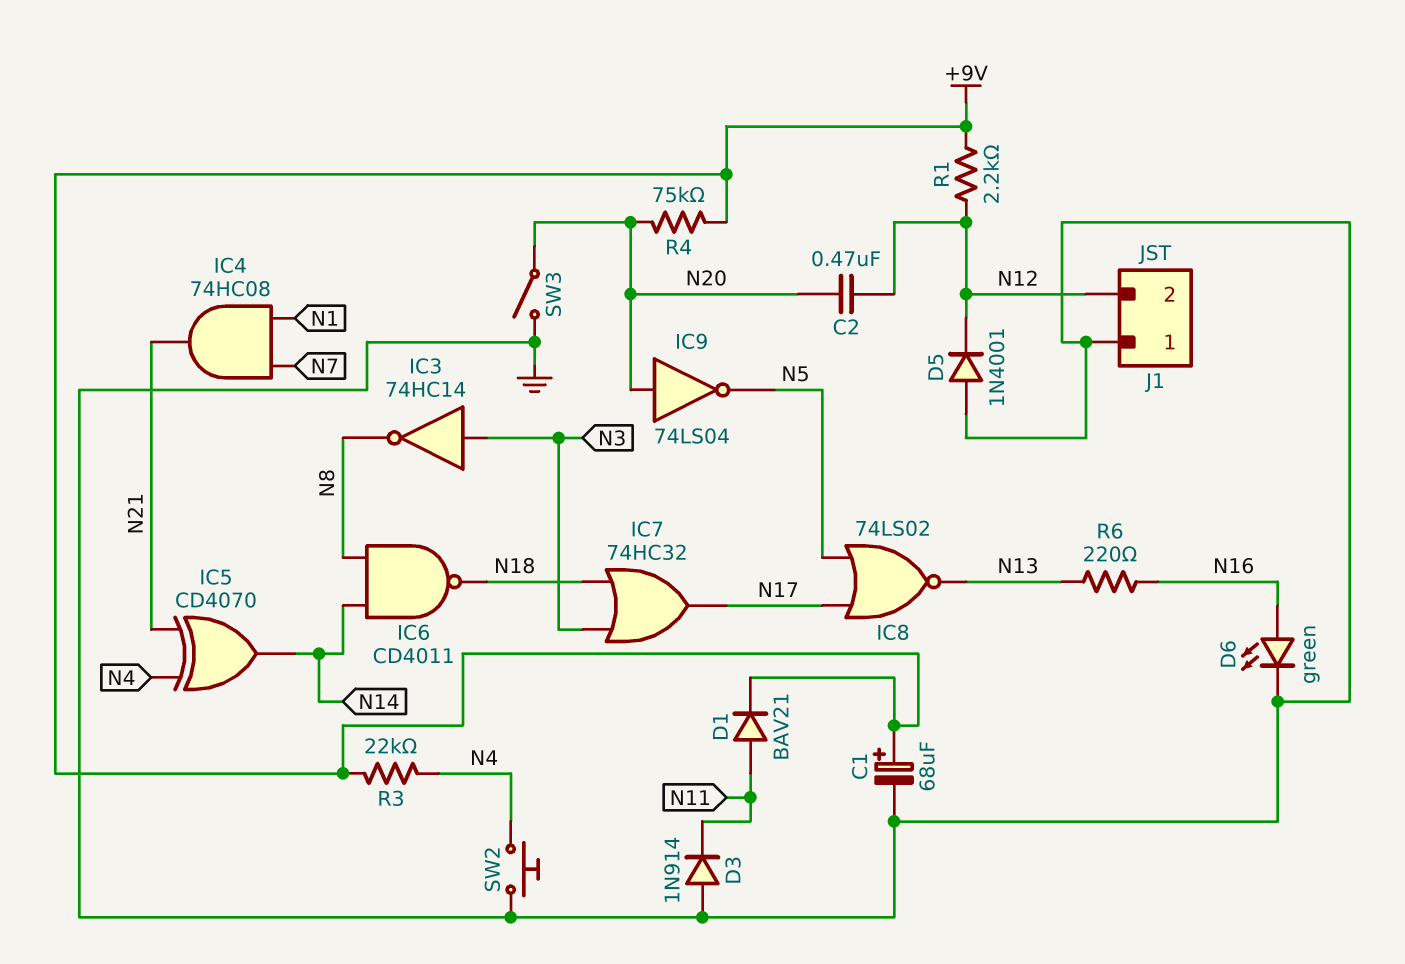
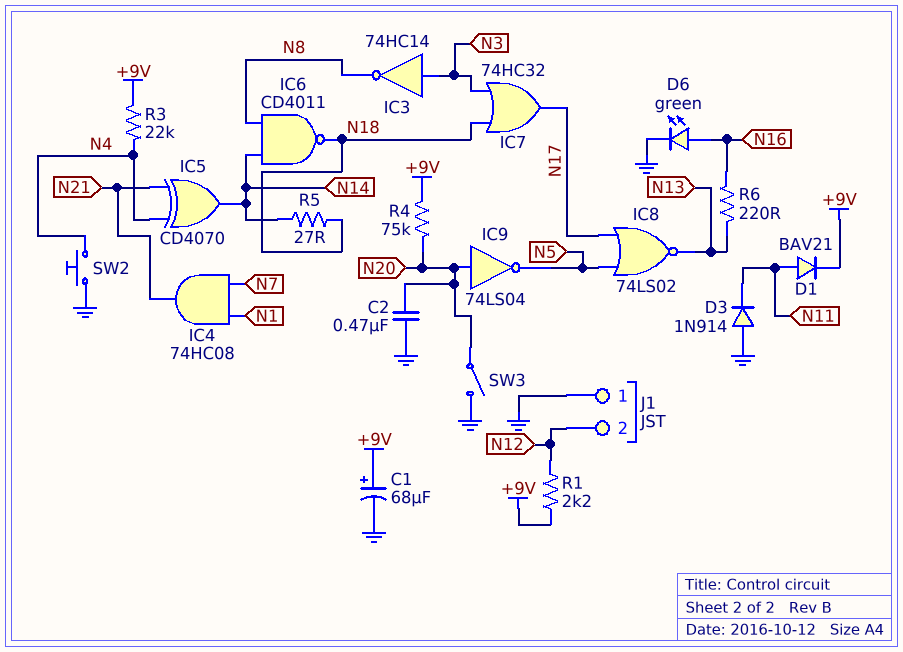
C2: 470nF (N12, N20) -> 470nF (GND, N20)
D5: diode 1N4001 (A GND, K N12) -> none
R5: none -> 27 (N14, N18)

